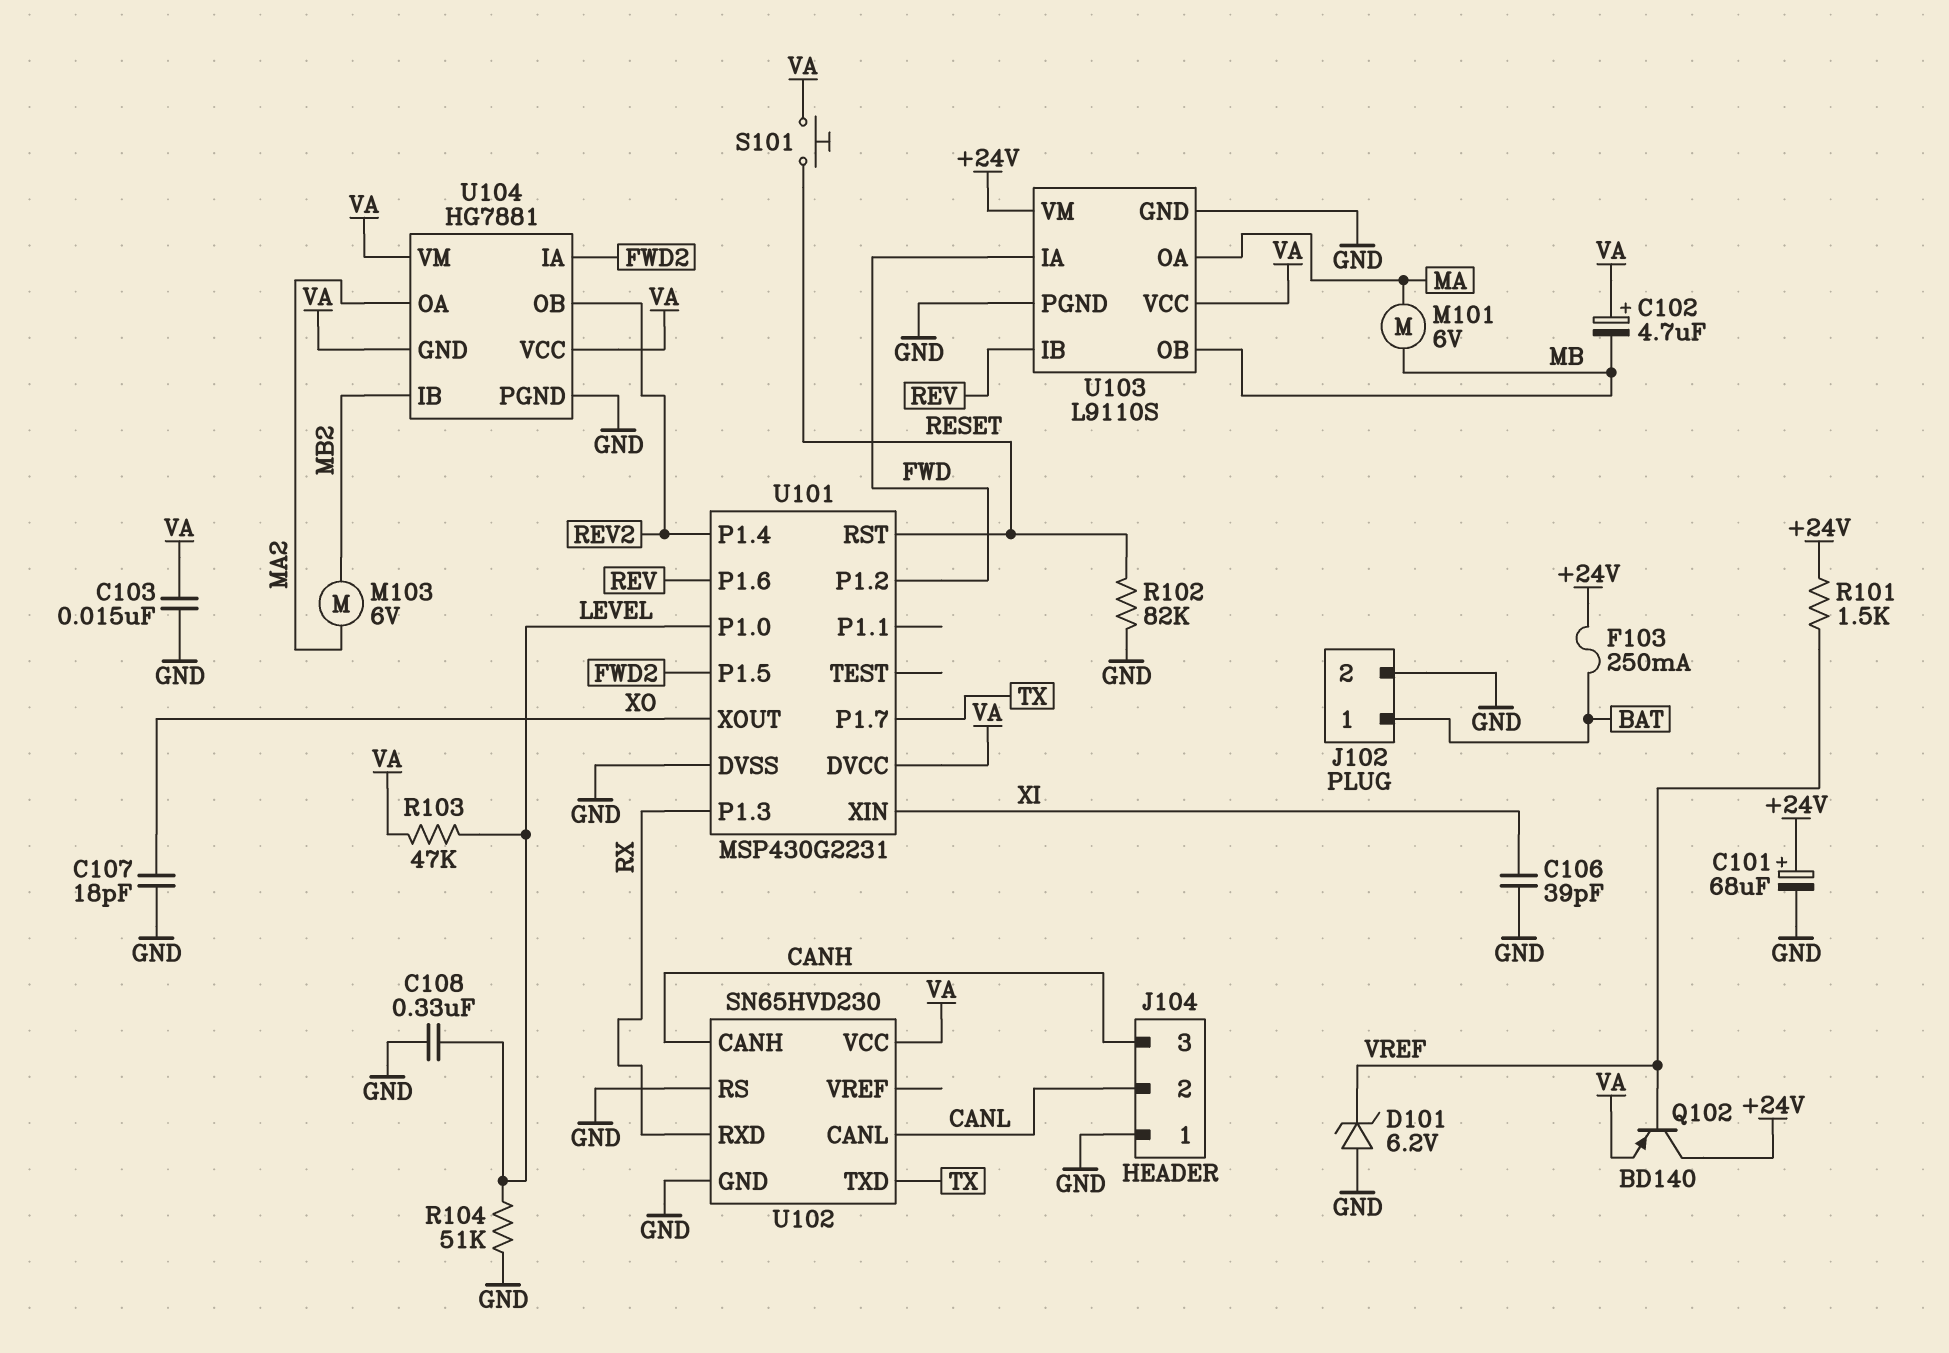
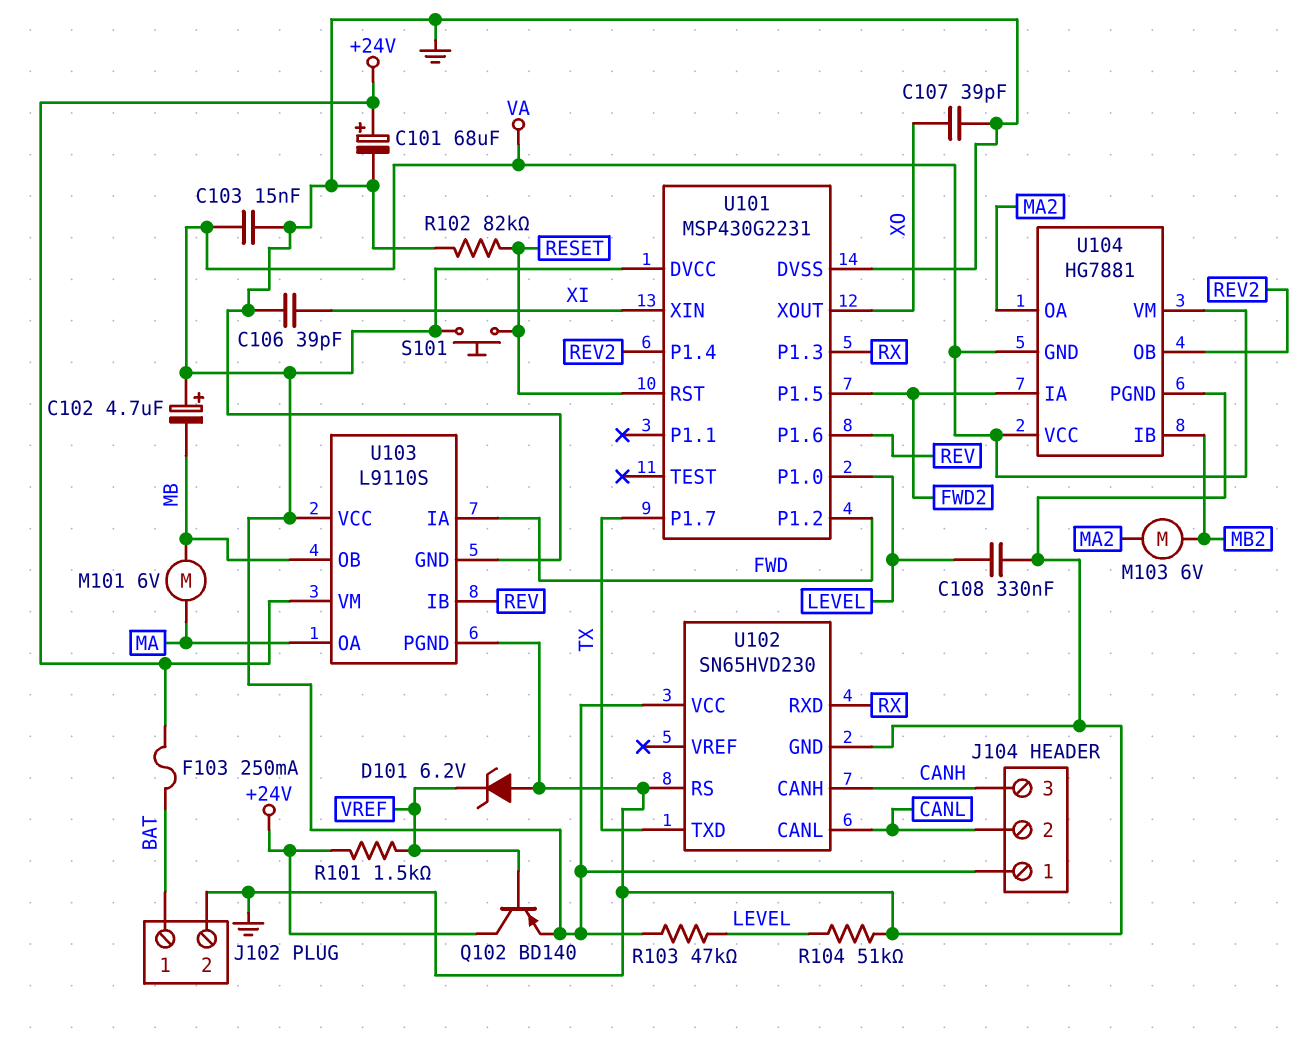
C107: 18pF (GND, XO) -> 39pF (GND, XO)
J104 pin 1: GND -> VA

